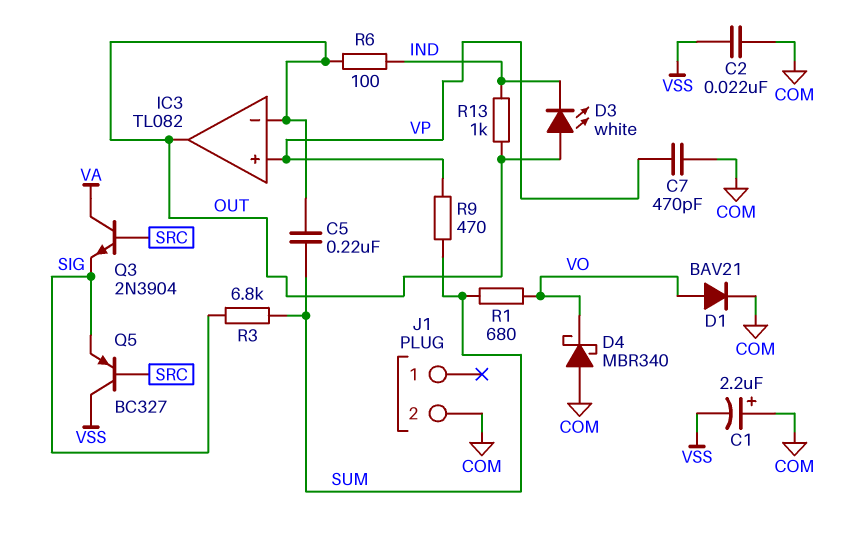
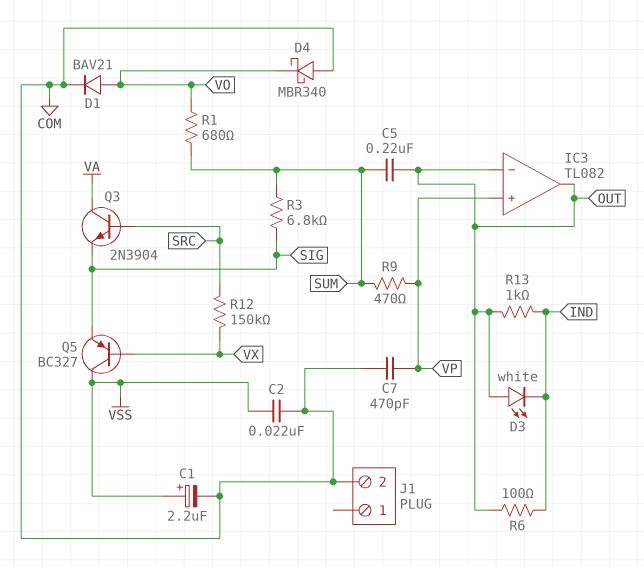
C1: 2.2uF (plus COM, minus VSS) -> 2.2uF (plus VSS, minus COM)
Q5: PNP BC327 (B SRC, C VSS, E SIG) -> PNP BC327 (B VX, C VSS, E SIG)
R12: none -> 150k (SRC, VX)

